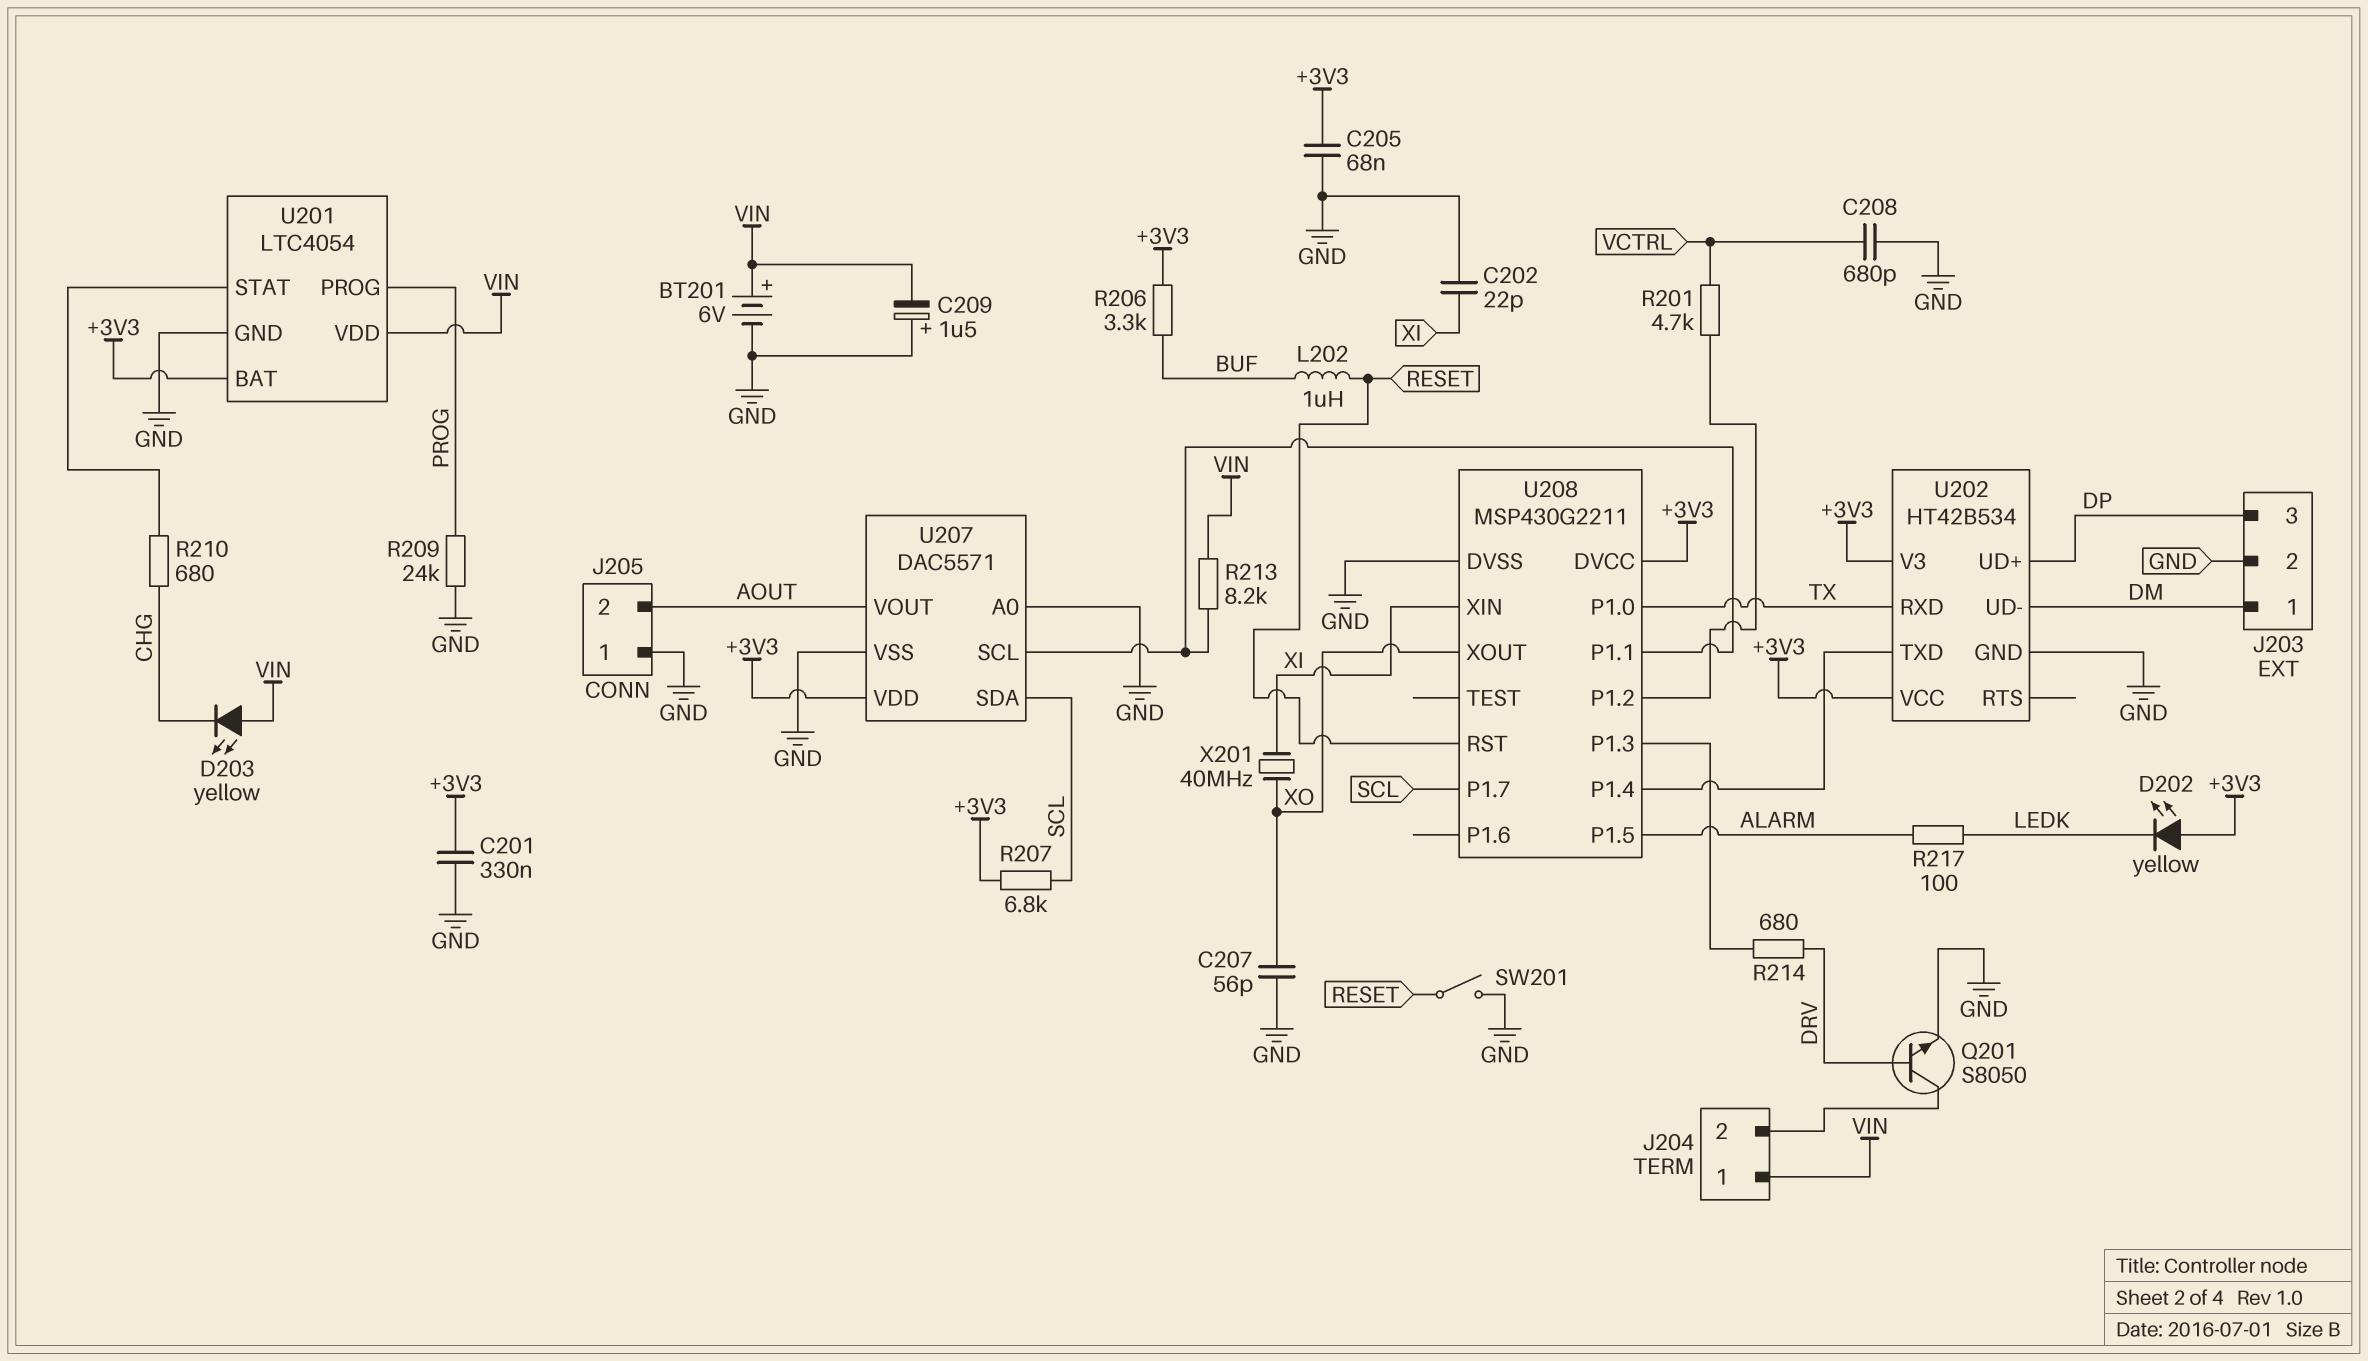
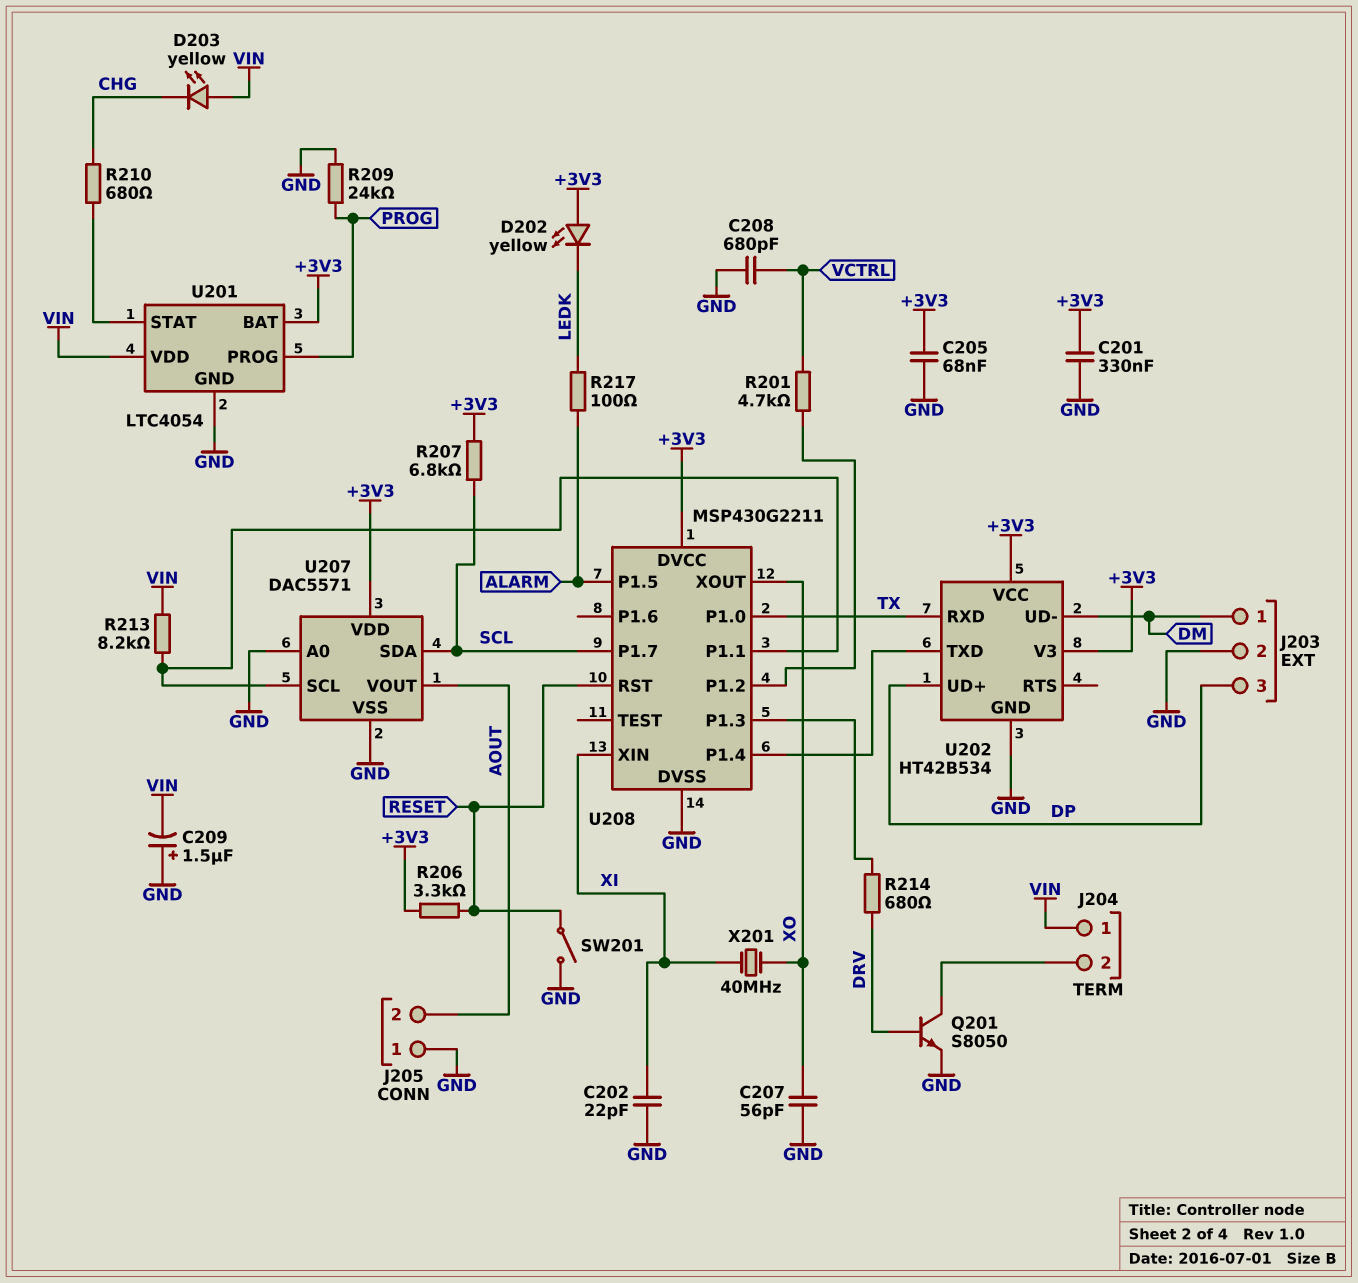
BT201: 6V (plus VIN, minus GND) -> none
L202: 1uH (BUF, RESET) -> none
R206: 3.3k (+3V3, BUF) -> 3.3k (+3V3, RESET)

